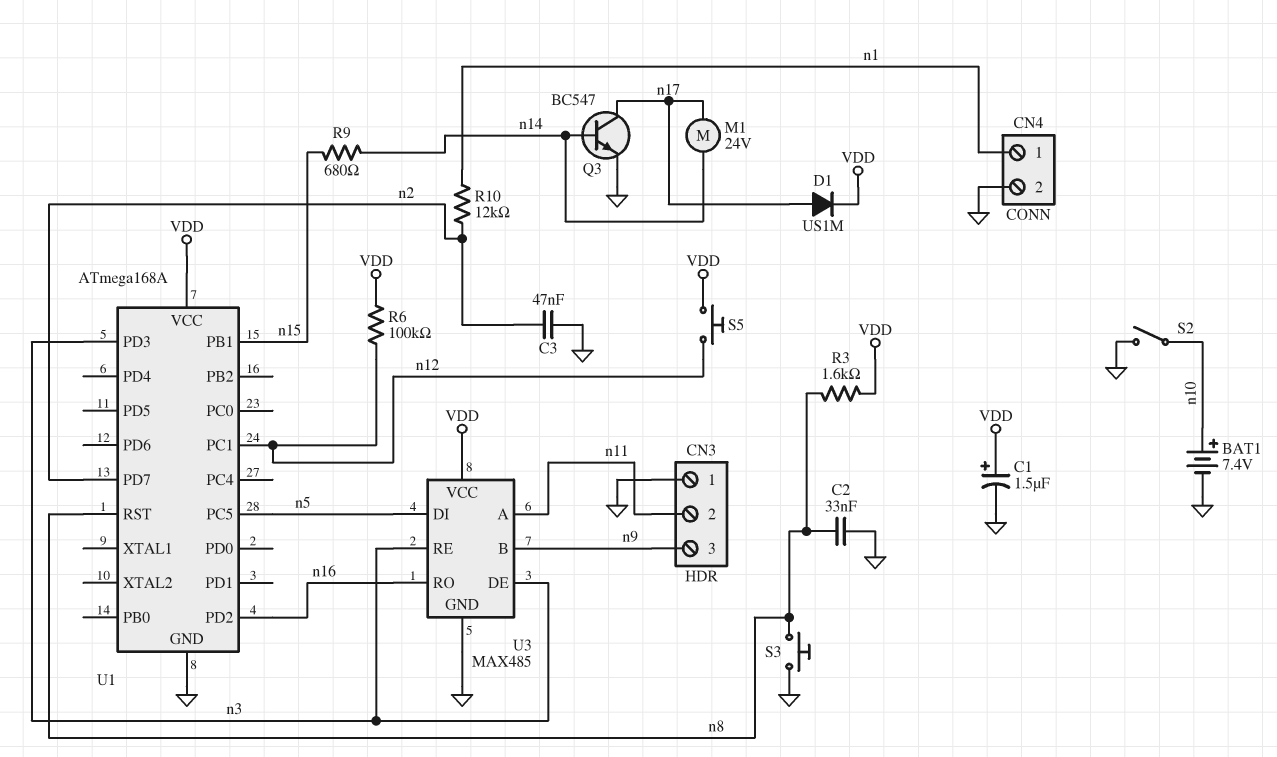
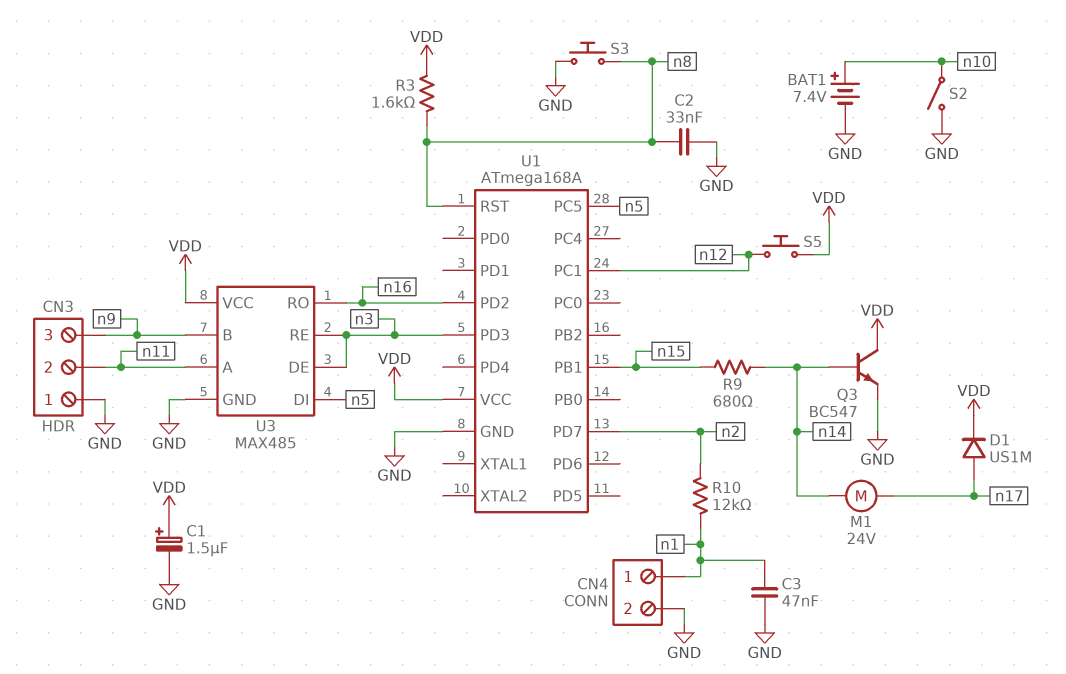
C3: 47nF (GND, n2) -> 47nF (GND, n1)
Q3: NPN BC547 (B n14, C n17, E GND) -> NPN BC547 (B n14, C VDD, E GND)
R6: 100k (VDD, n12) -> none

